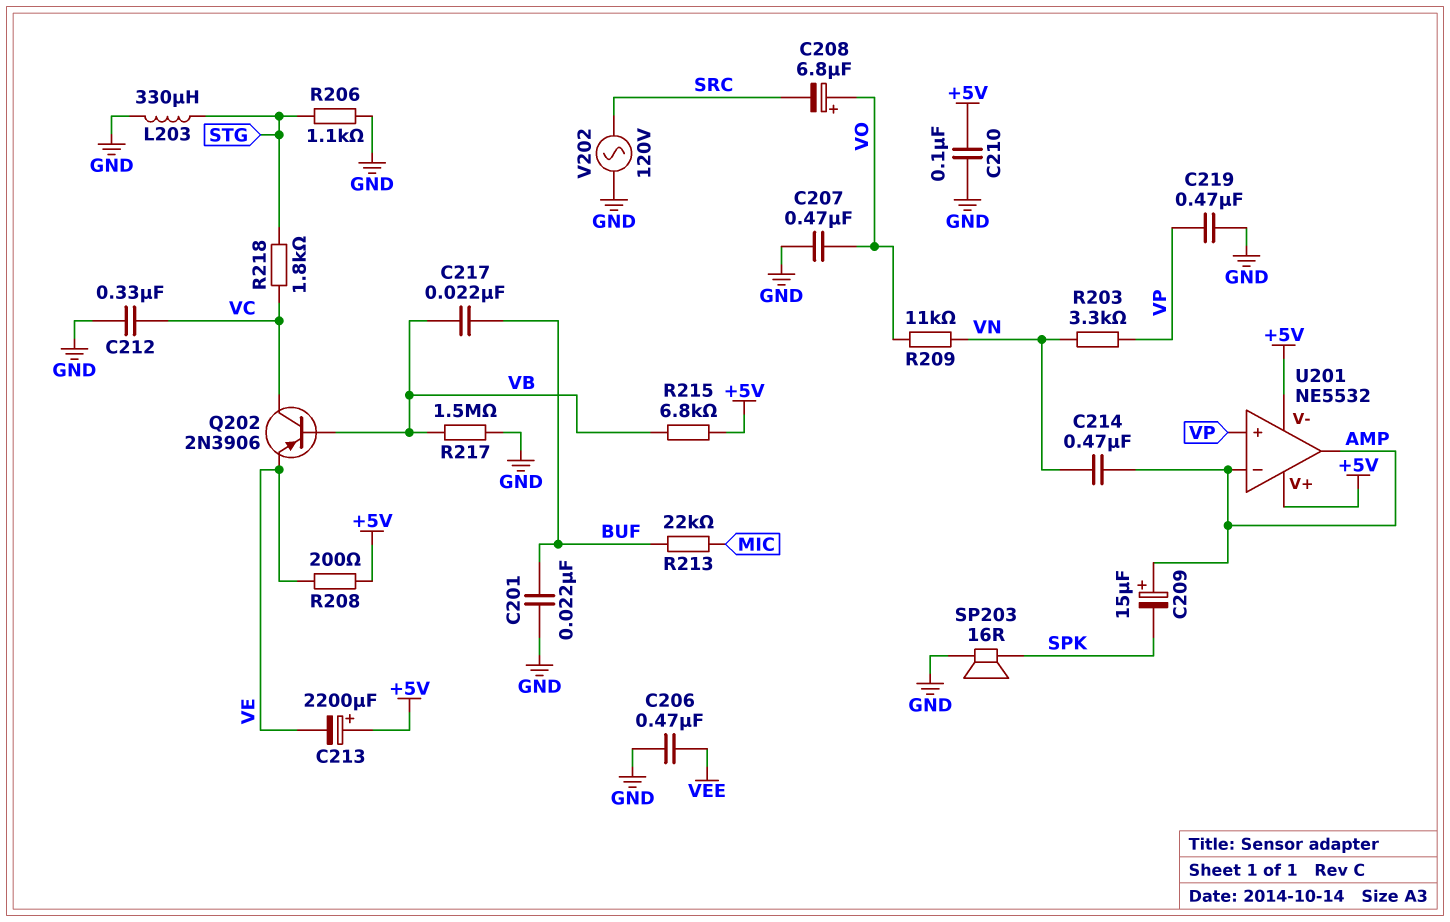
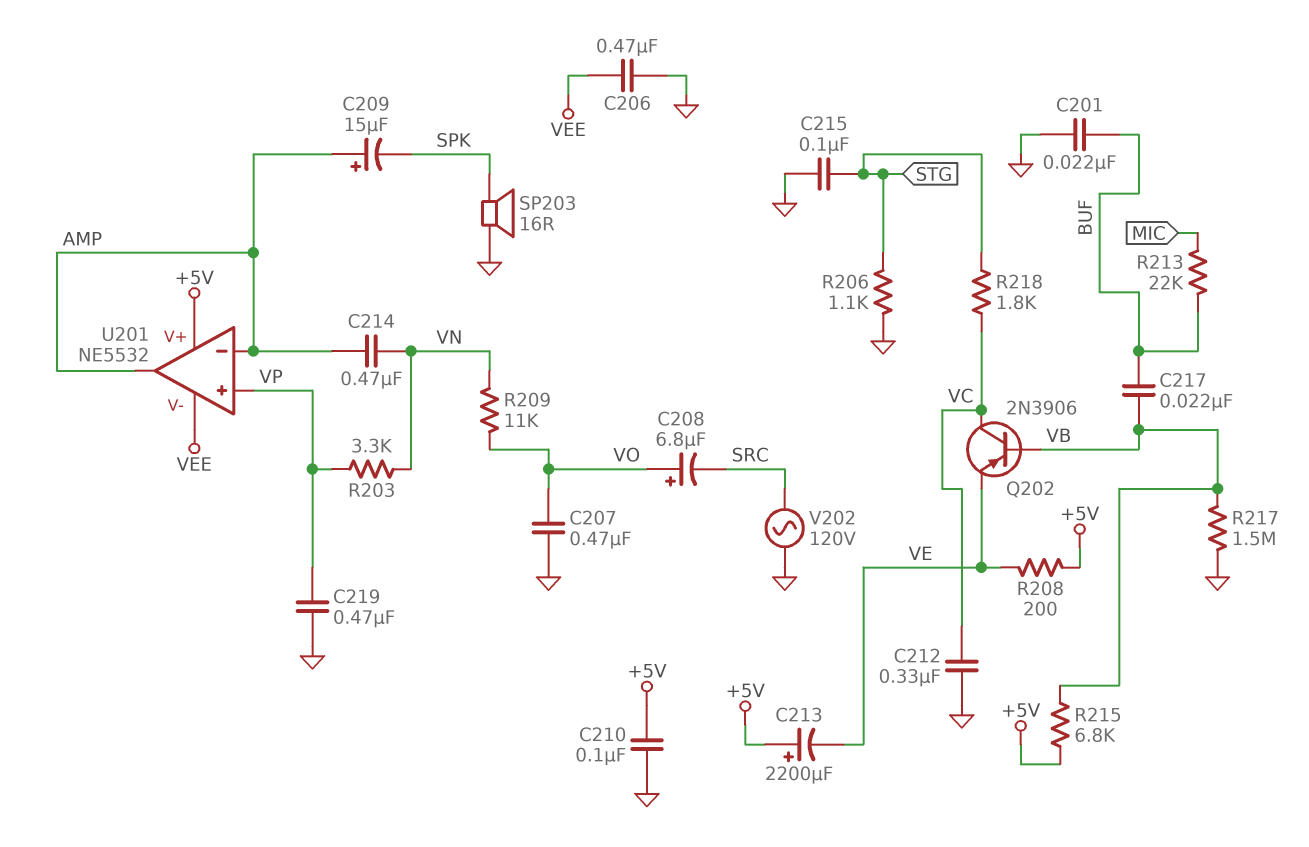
C215: none -> 100nF (GND, STG)
L203: 330uH (GND, STG) -> none
U201 pin V-: +5V -> VEE

